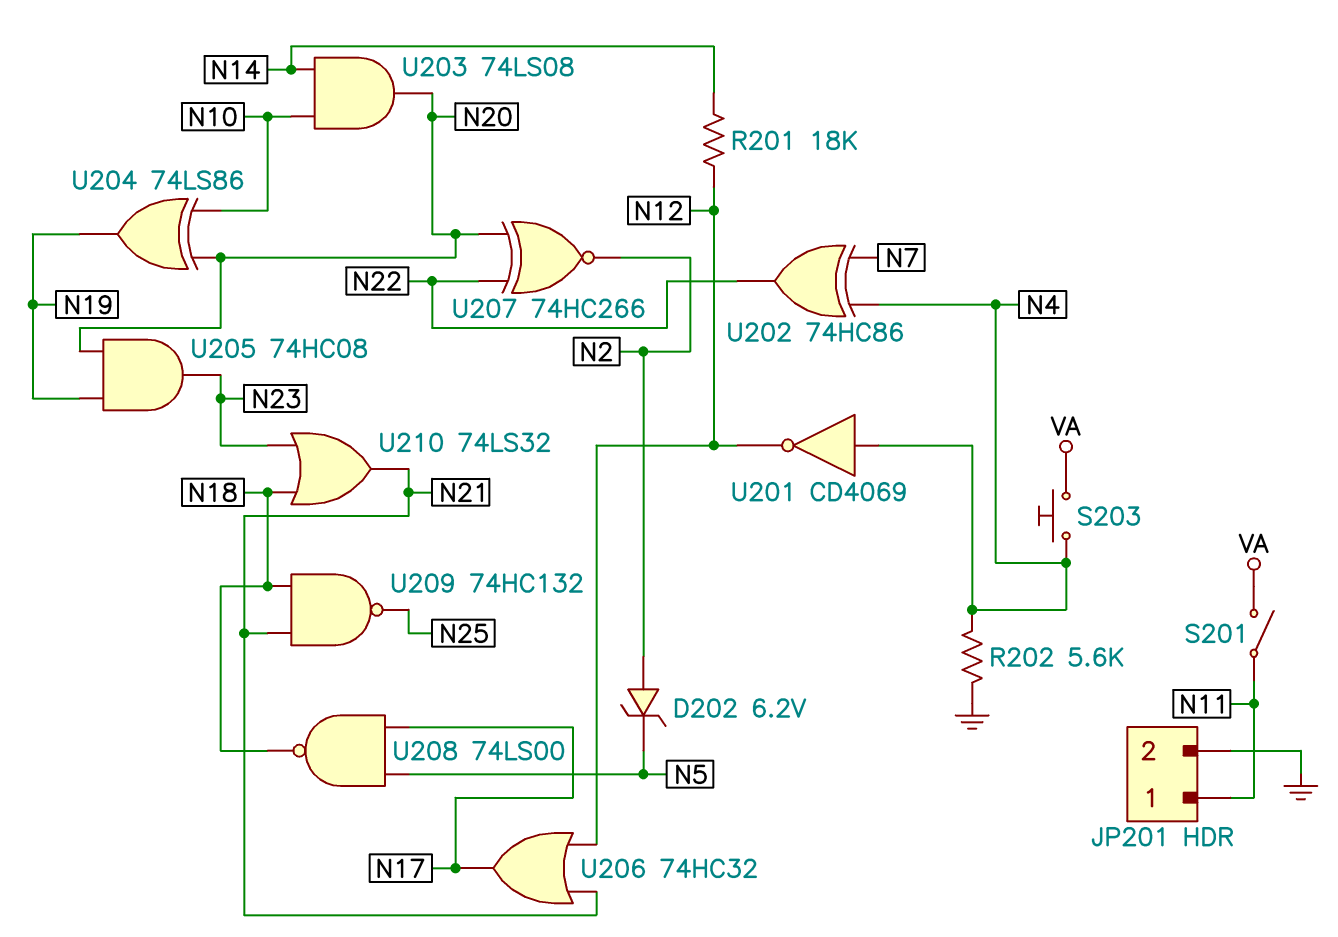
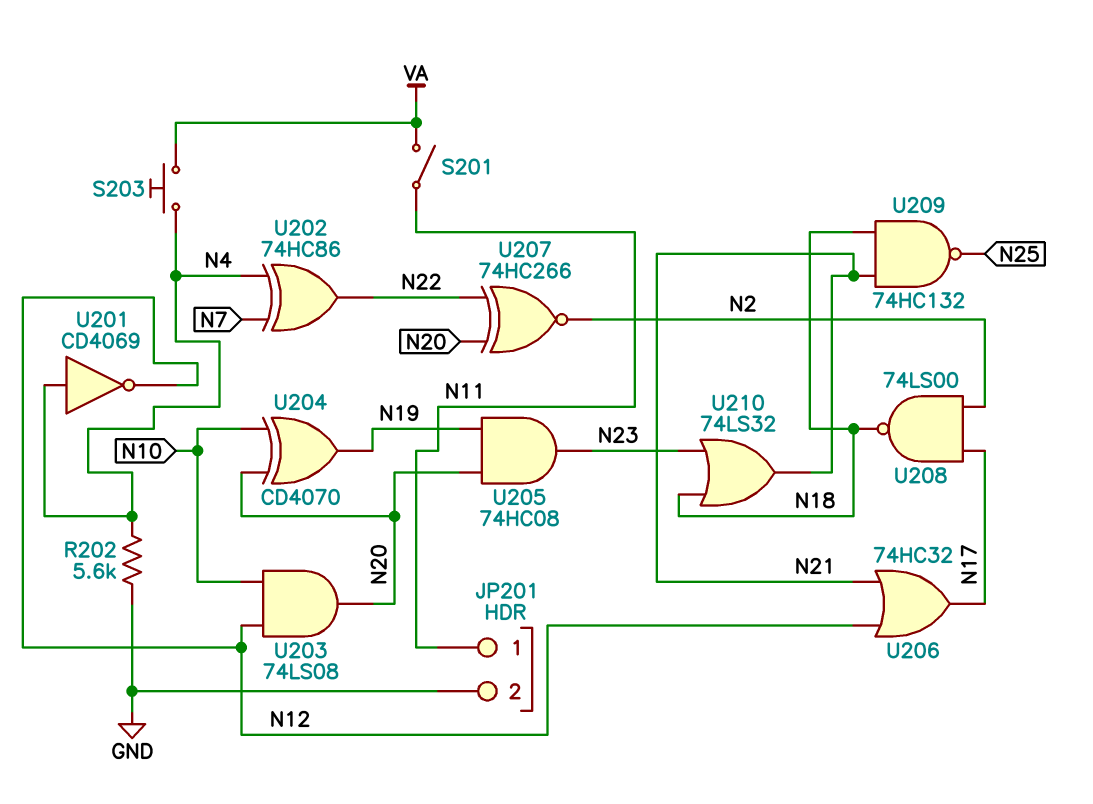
D202: zener 6.2V (A N2, K N5) -> none
R201: 18k (N12, N14) -> none
U203: AND 74LS08 (in N10, in N14, out N20) -> AND 74LS08 (in N10, in N12, out N20)
U204: XOR 74LS86 (in N10, in N20, out N19) -> XOR CD4070 (in N10, in N20, out N19)
U208: NAND 74LS00 (in N5, in N17, out N18) -> NAND 74LS00 (in N2, in N17, out N18)

